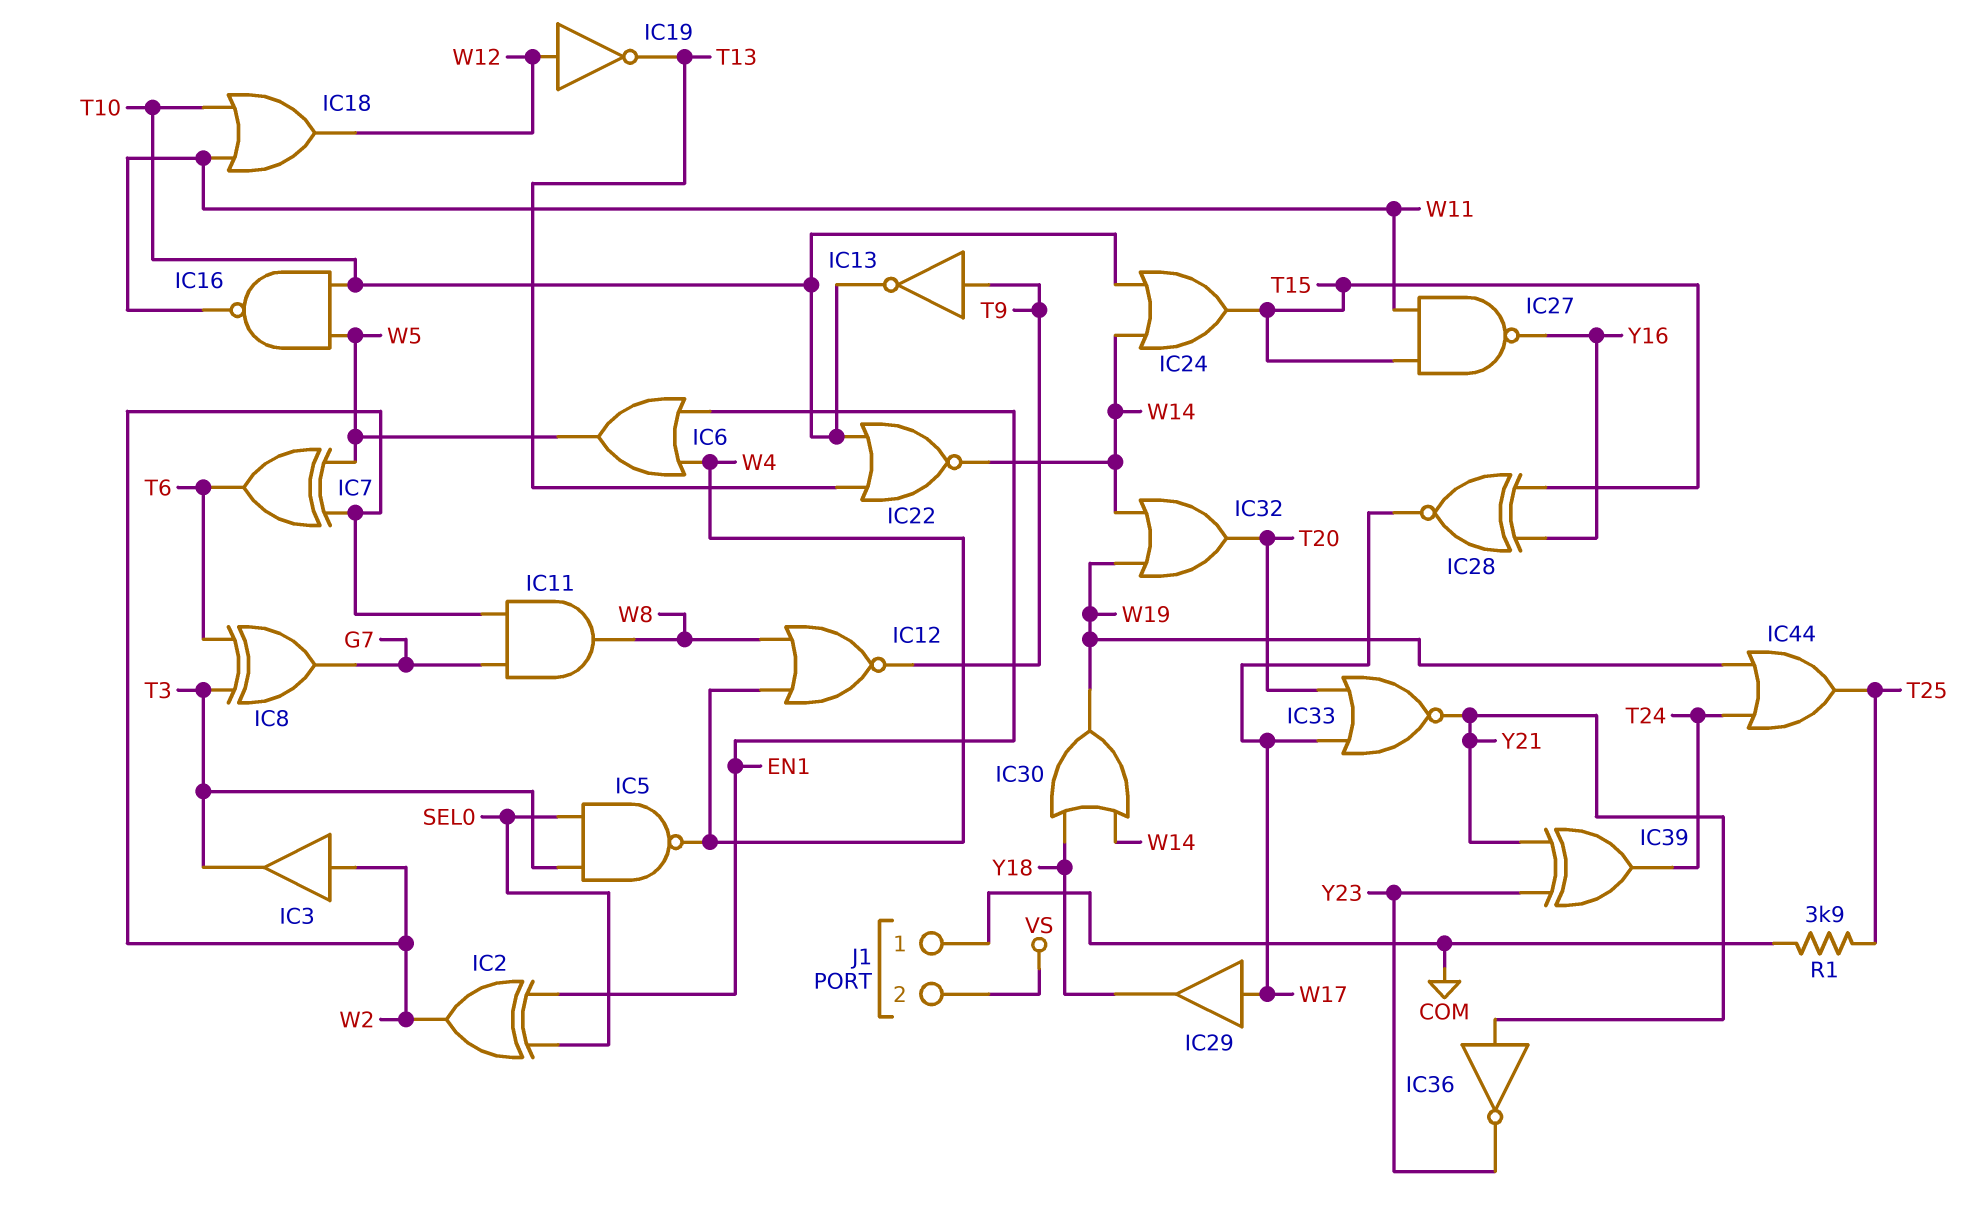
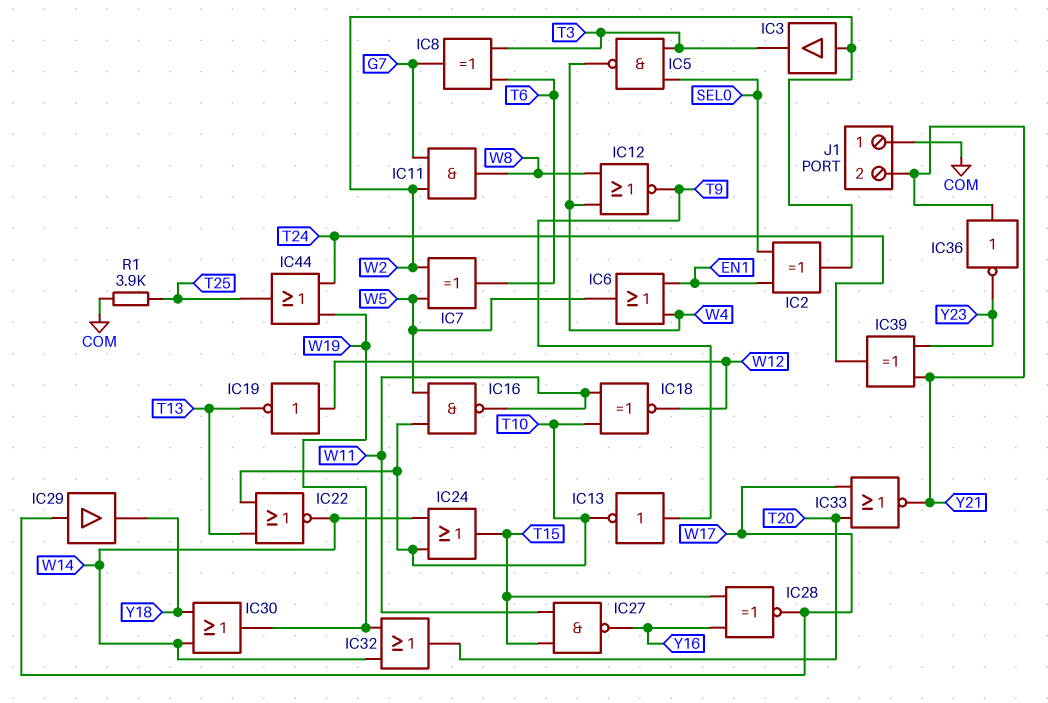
IC18: OR (in T10, in W11, out W12) -> XNOR (in T10, in W11, out W12)
J1 pin 2: VS -> Y21

